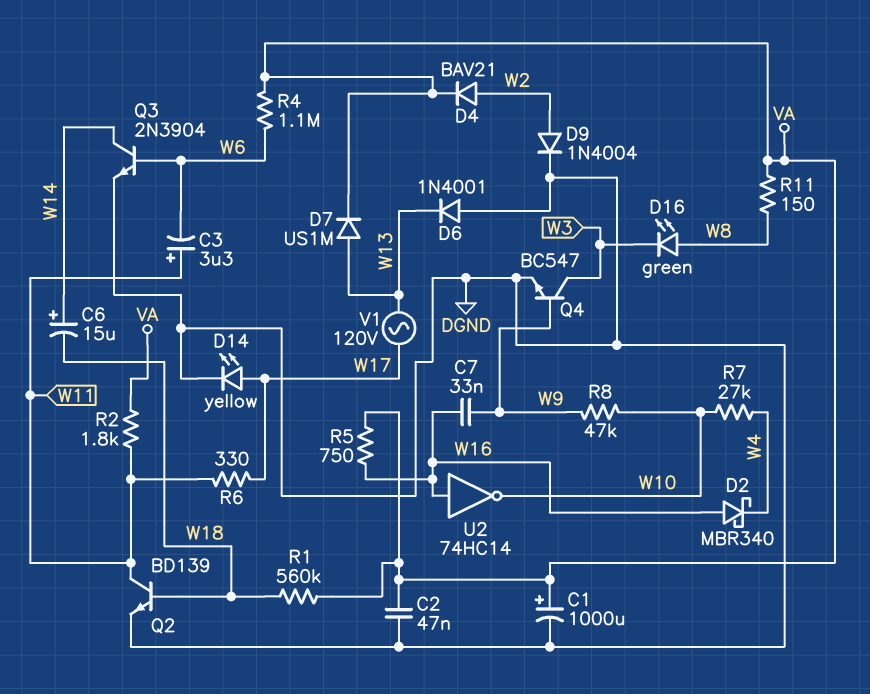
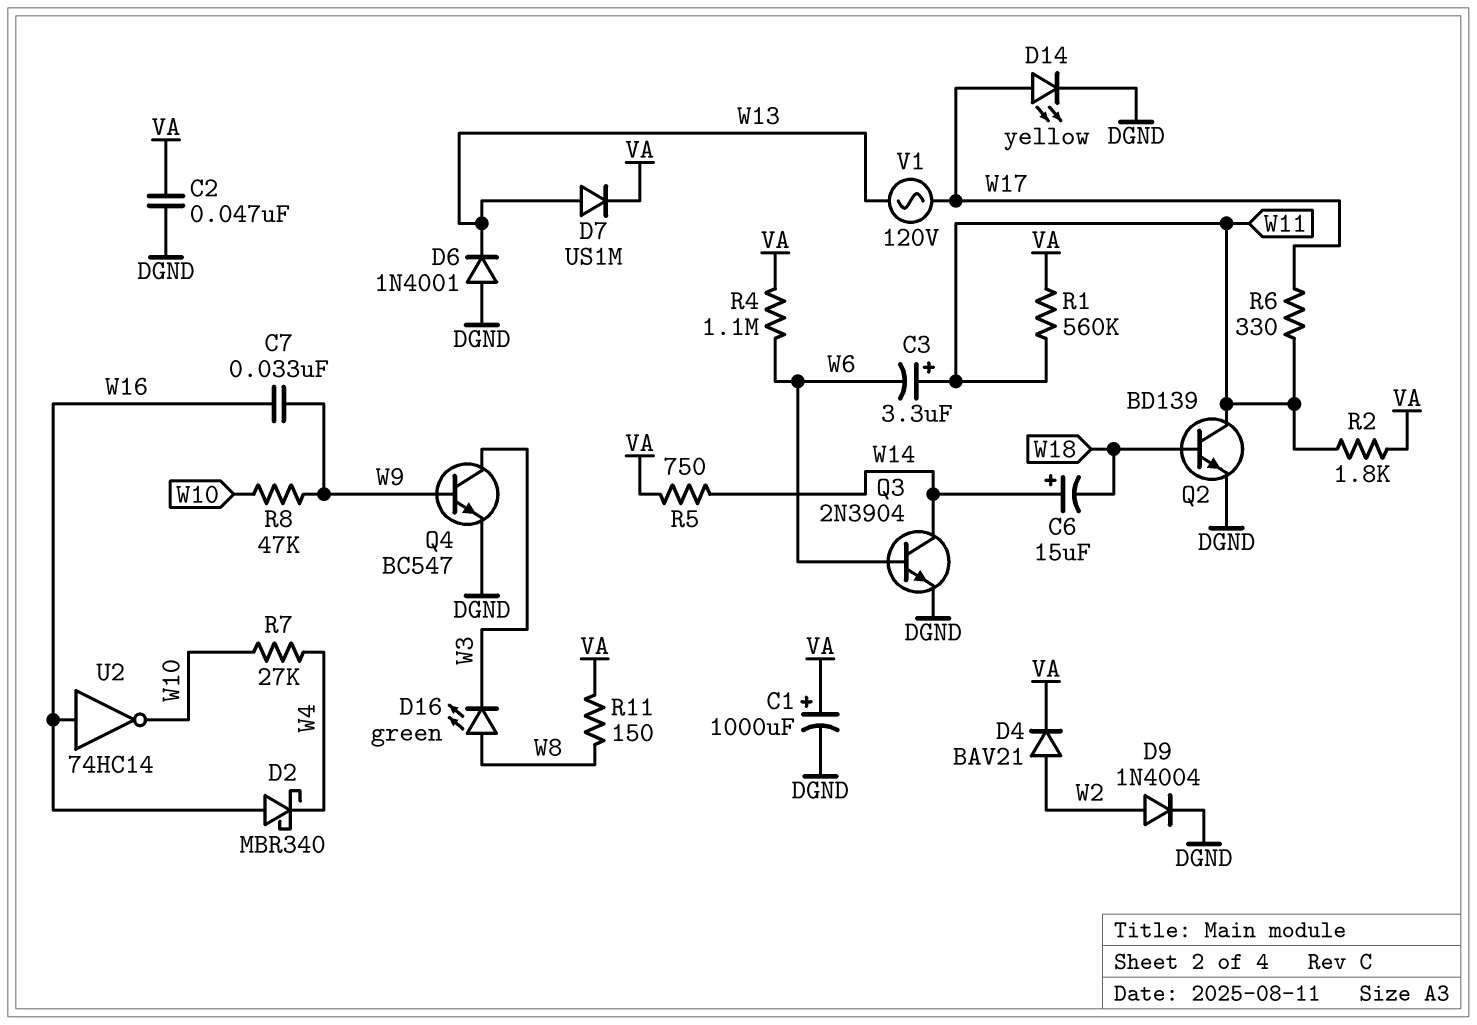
R1: 560k (VA, W18) -> 560k (VA, W11)
R5: 750 (VA, W16) -> 750 (VA, W14)

